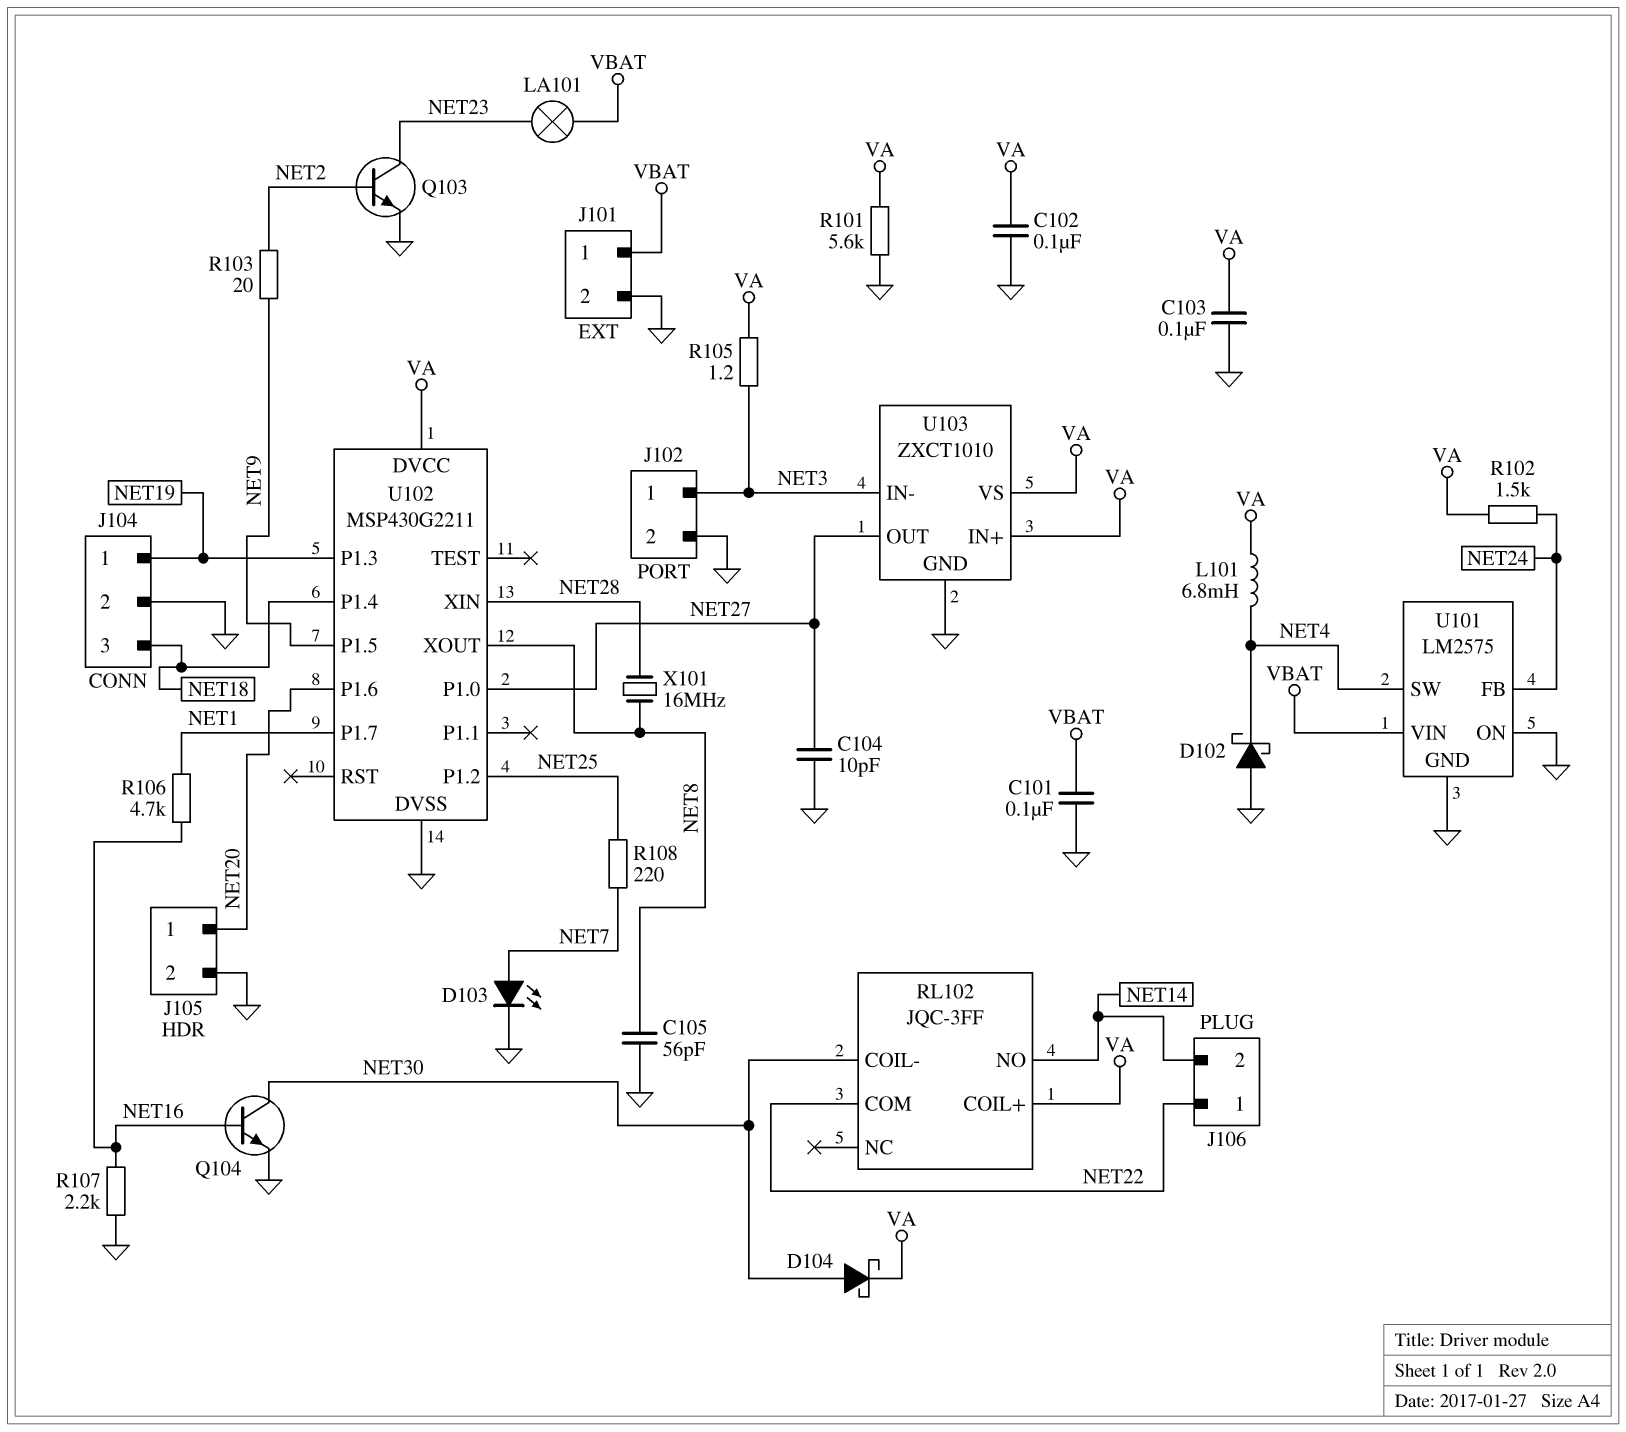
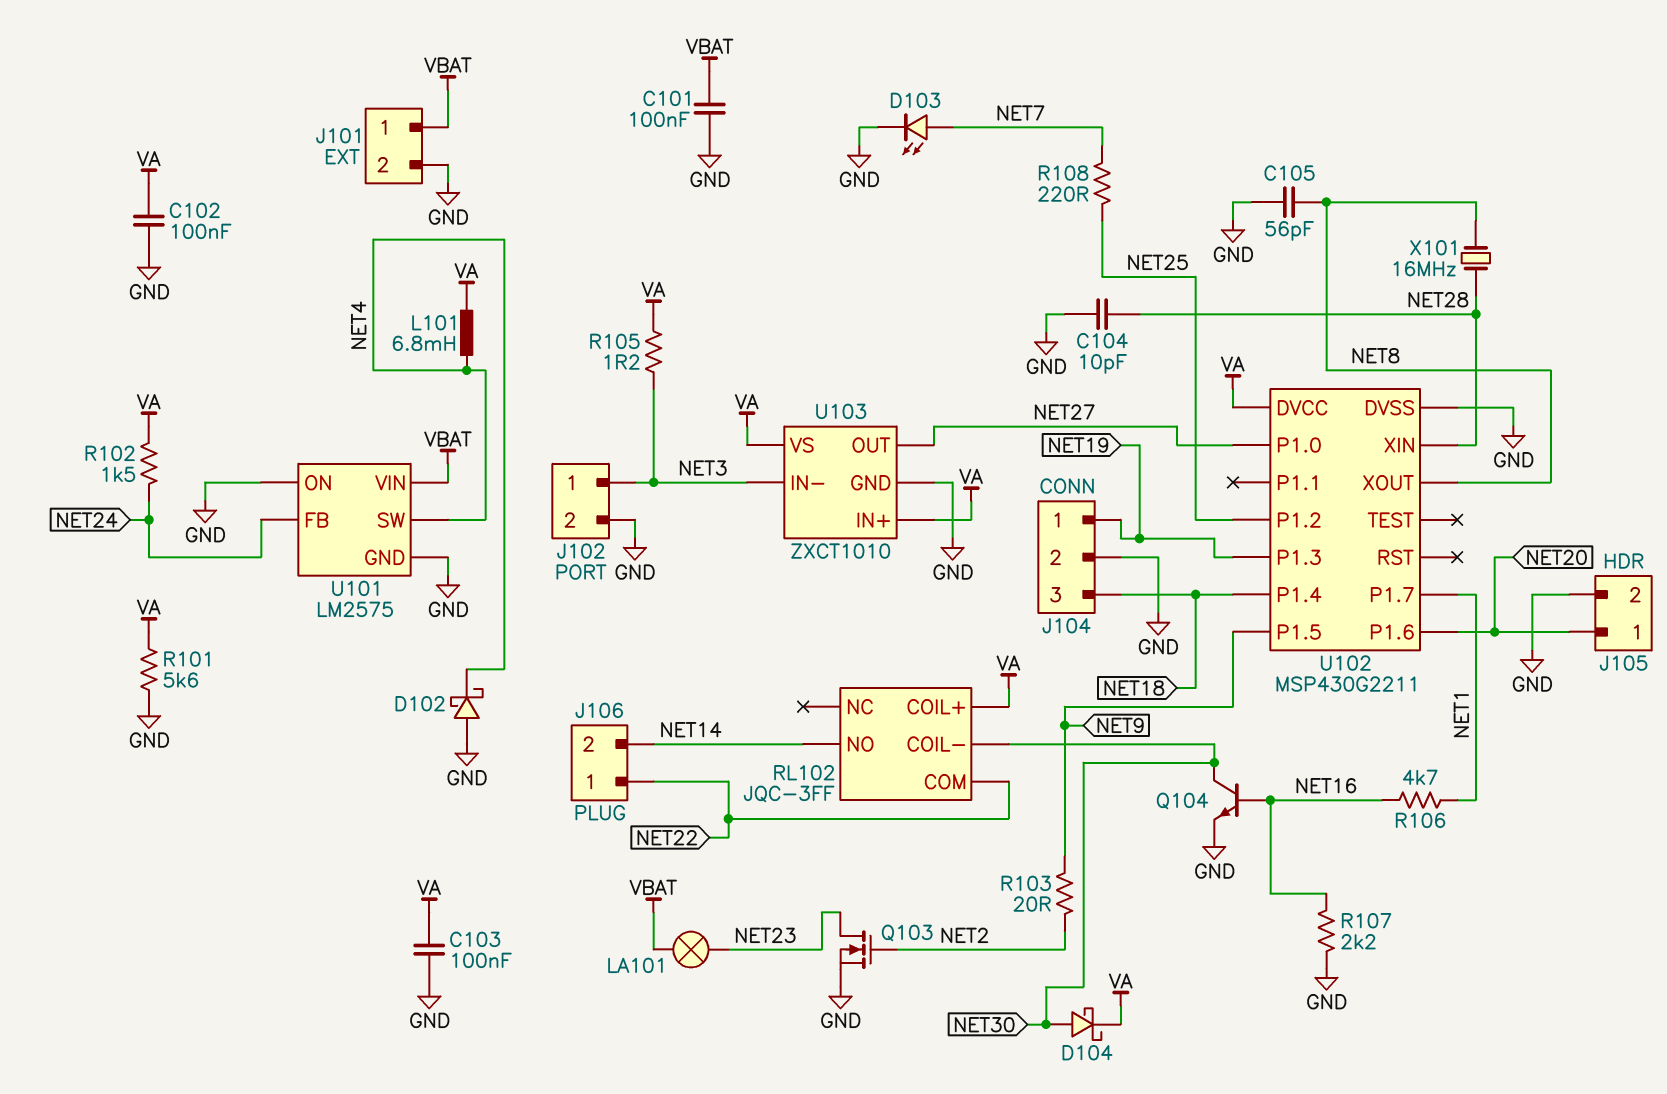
C104: 10pF (GND, NET27) -> 10pF (GND, NET28)
Q103: NPN (B NET2, C NET23, E GND) -> NMOS (G NET2, D NET23, S GND)

